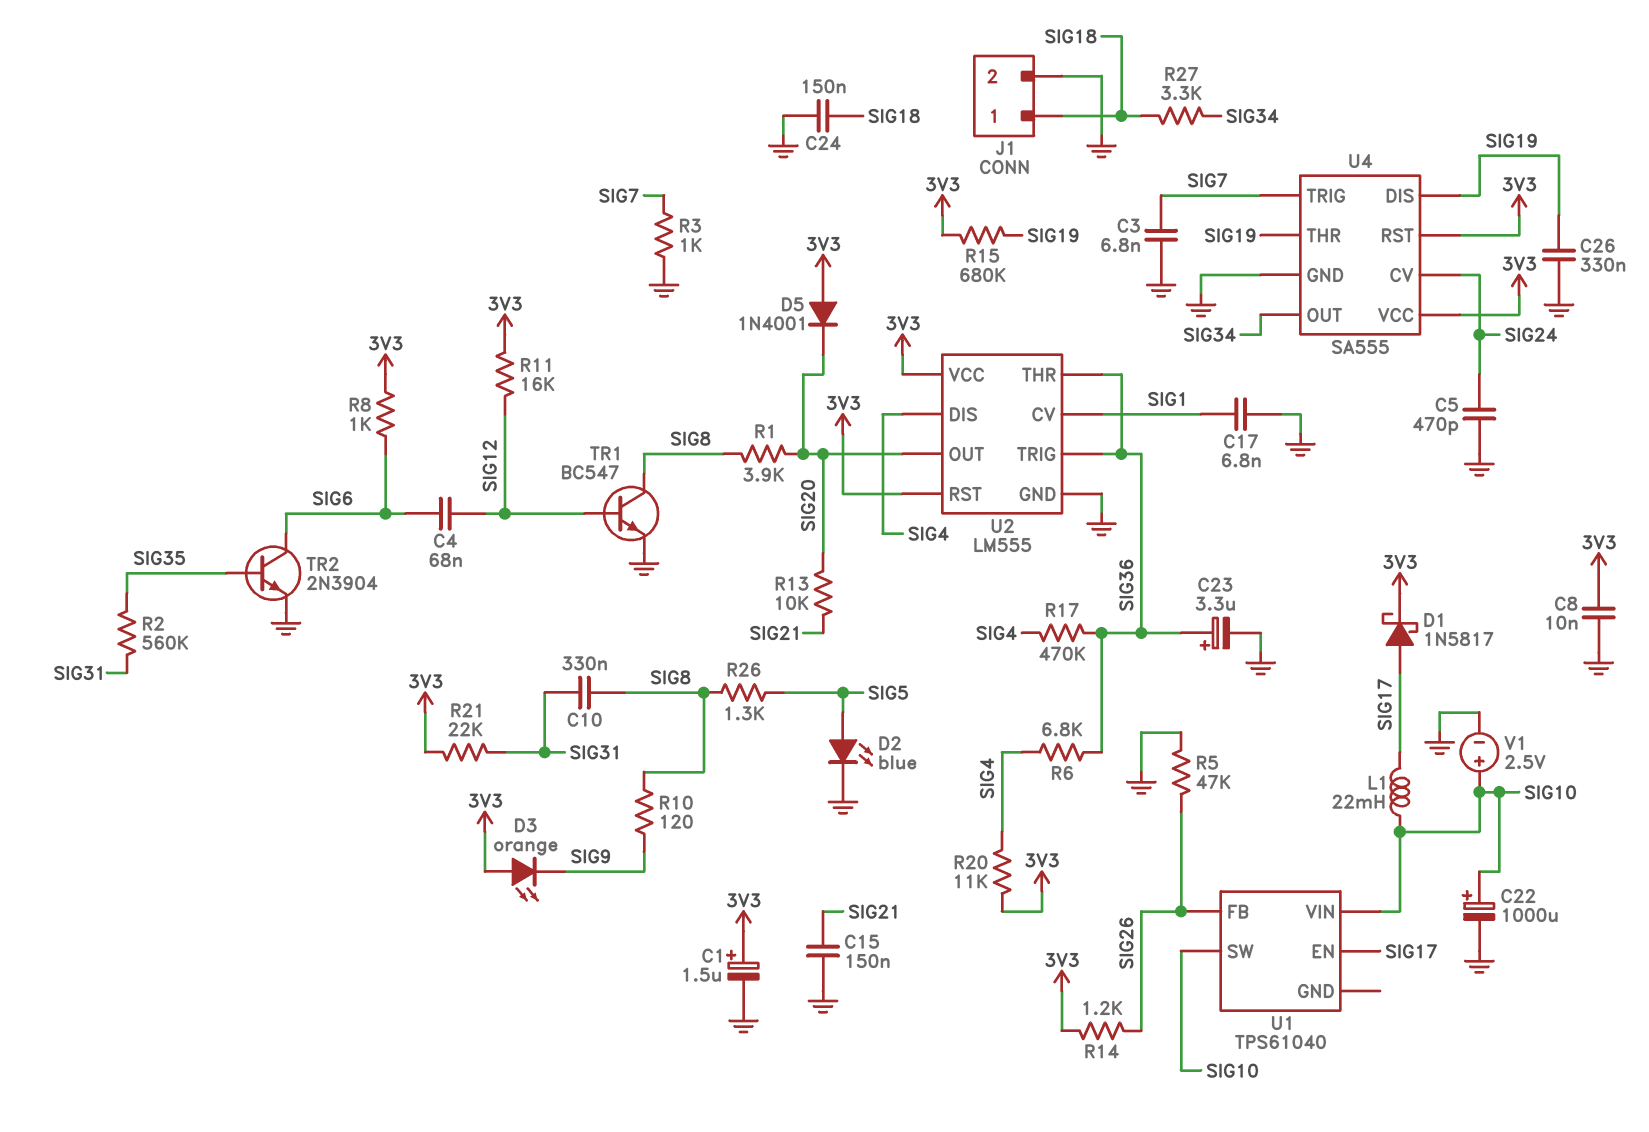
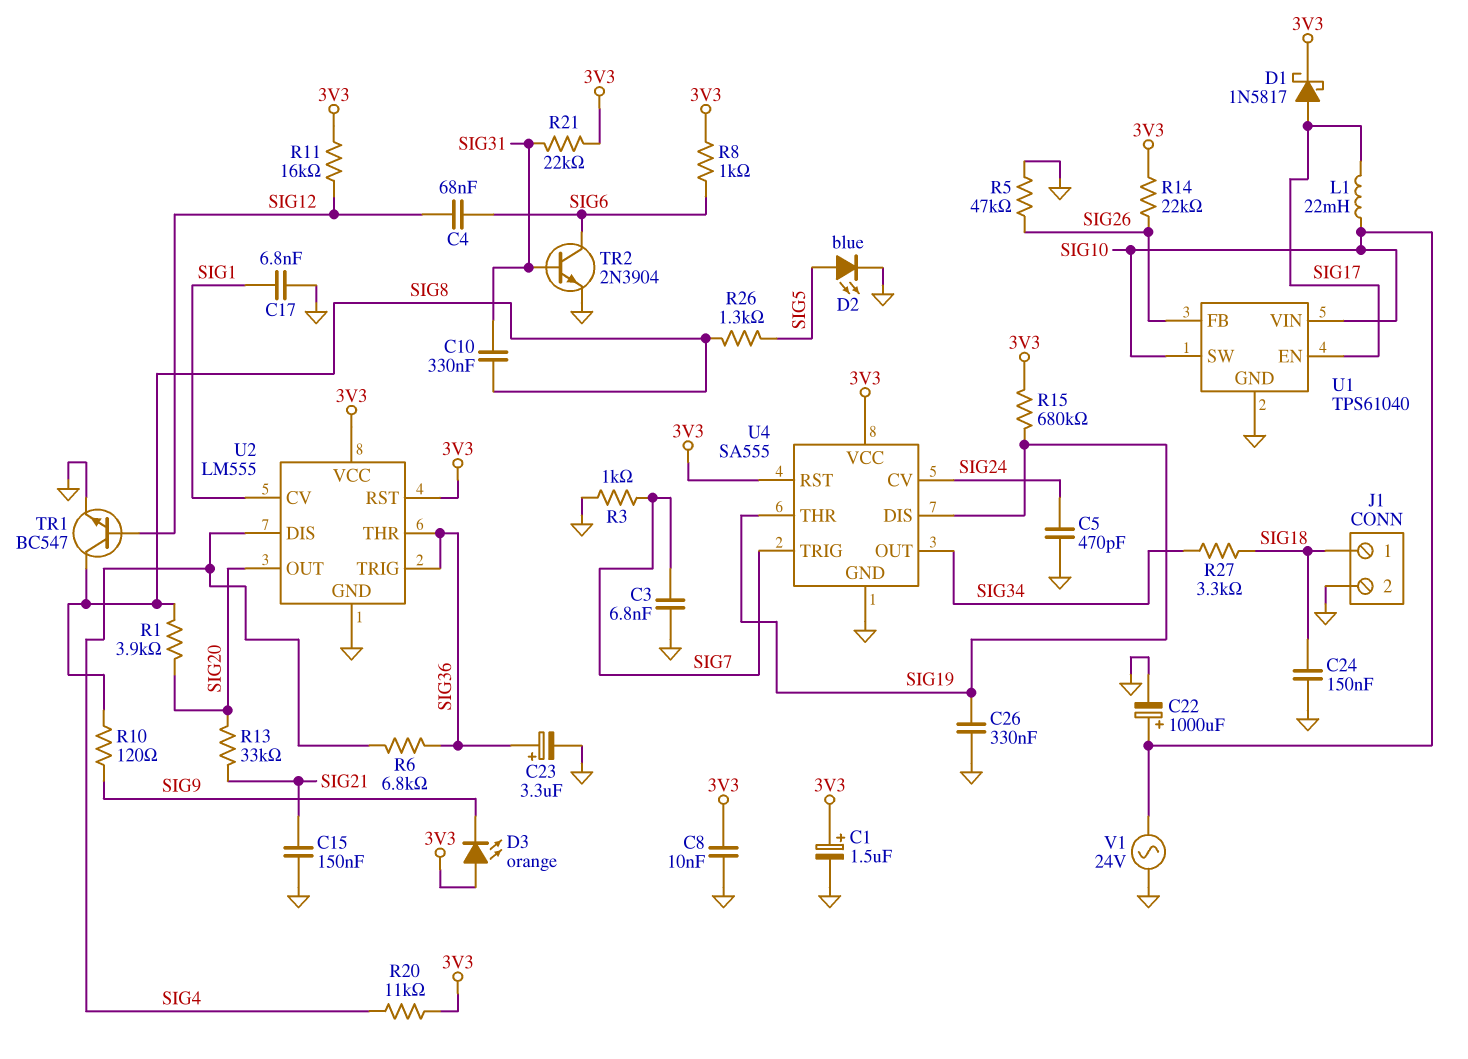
D5: diode 1N4001 (A 3V3, K SIG20) -> none
R2: 560k (SIG31, SIG35) -> none
R13: 10k (SIG20, SIG21) -> 33k (SIG20, SIG21)
R14: 1.2k (3V3, SIG26) -> 22k (3V3, SIG26)
R17: 470k (SIG4, SIG36) -> none
TR2: NPN 2N3904 (B SIG35, C SIG6, E GND) -> NPN 2N3904 (B SIG31, C SIG6, E GND)
U1 pin GND: none -> GND
V1: 2.5V (plus SIG10, minus GND) -> AC 24V (GND, SIG10)

